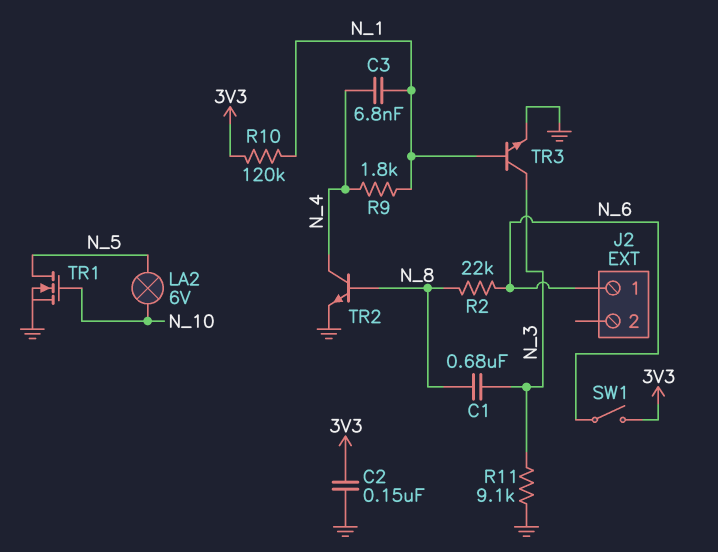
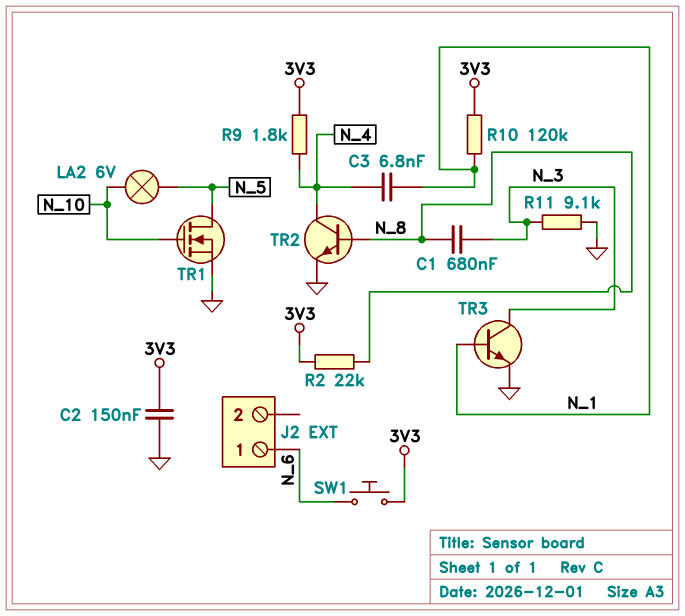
R2: 22k (N_6, N_8) -> 22k (3V3, N_8)
R9: 1.8k (N_1, N_4) -> 1.8k (3V3, N_4)
SW1: switch (3V3, N_6) -> button (3V3, N_6)

